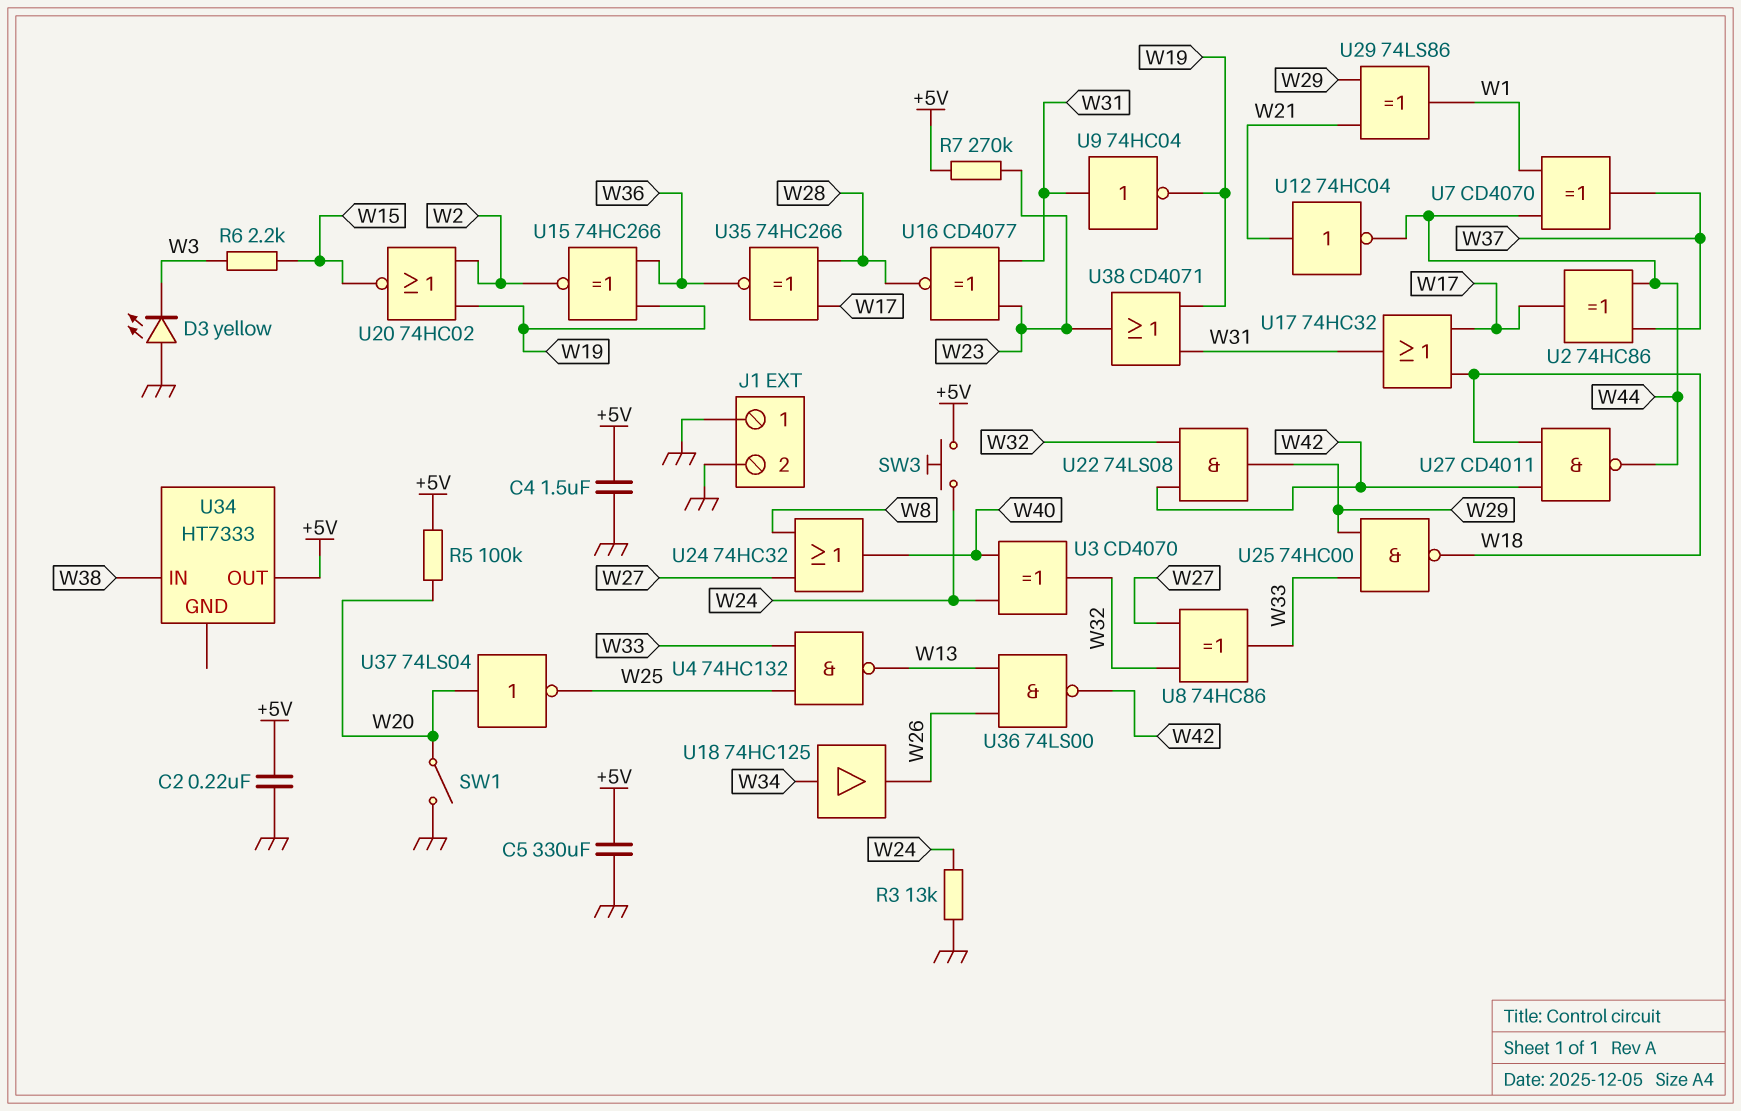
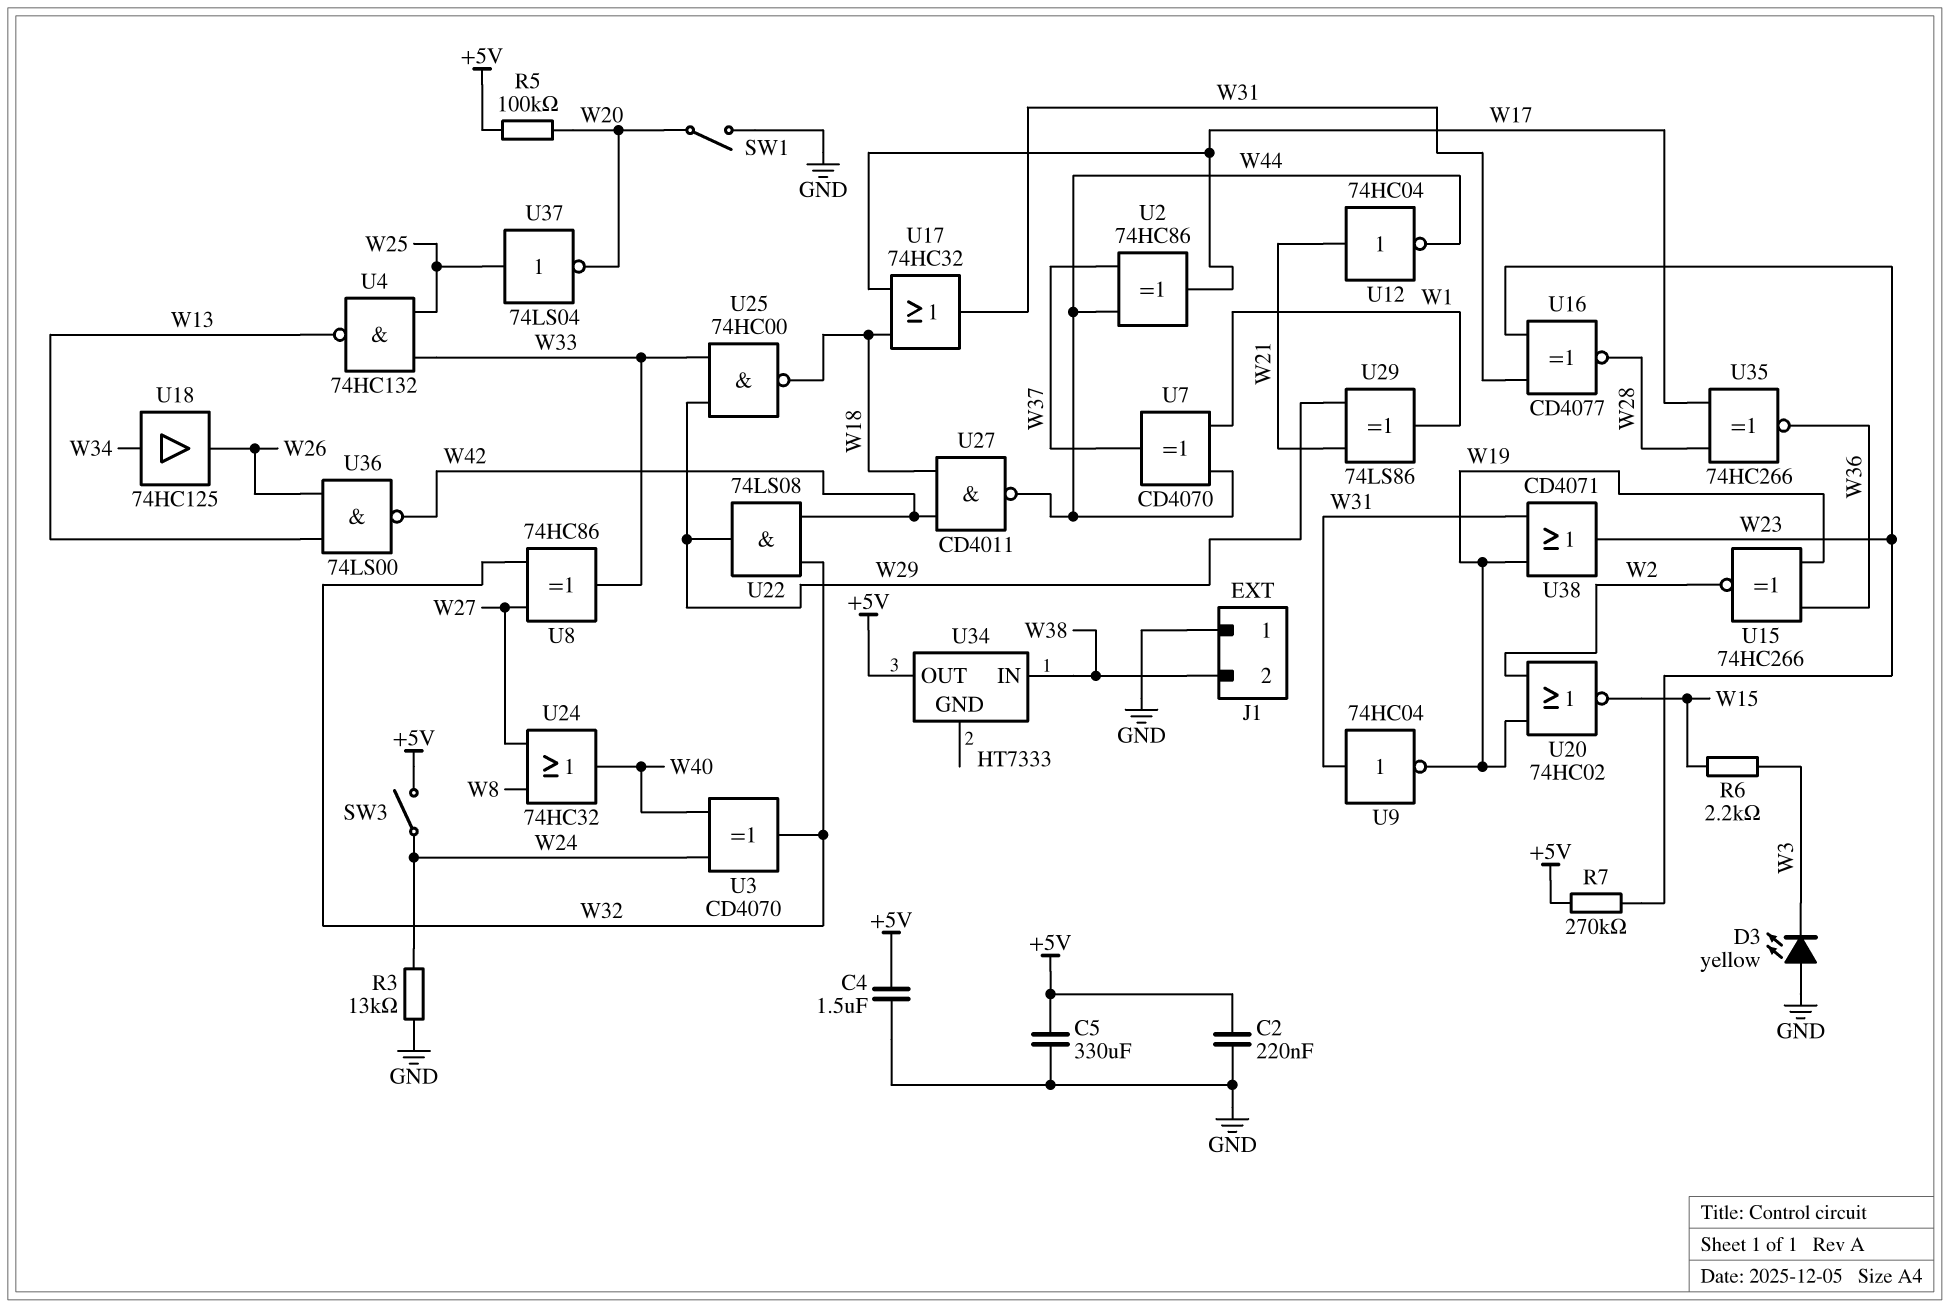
J1 pin 2: GND -> W38
SW3: button (+5V, W24) -> switch (+5V, W24)
U37: NOT 74LS04 (in W20, out W25) -> NOT 74LS04 (in W25, out W20)

